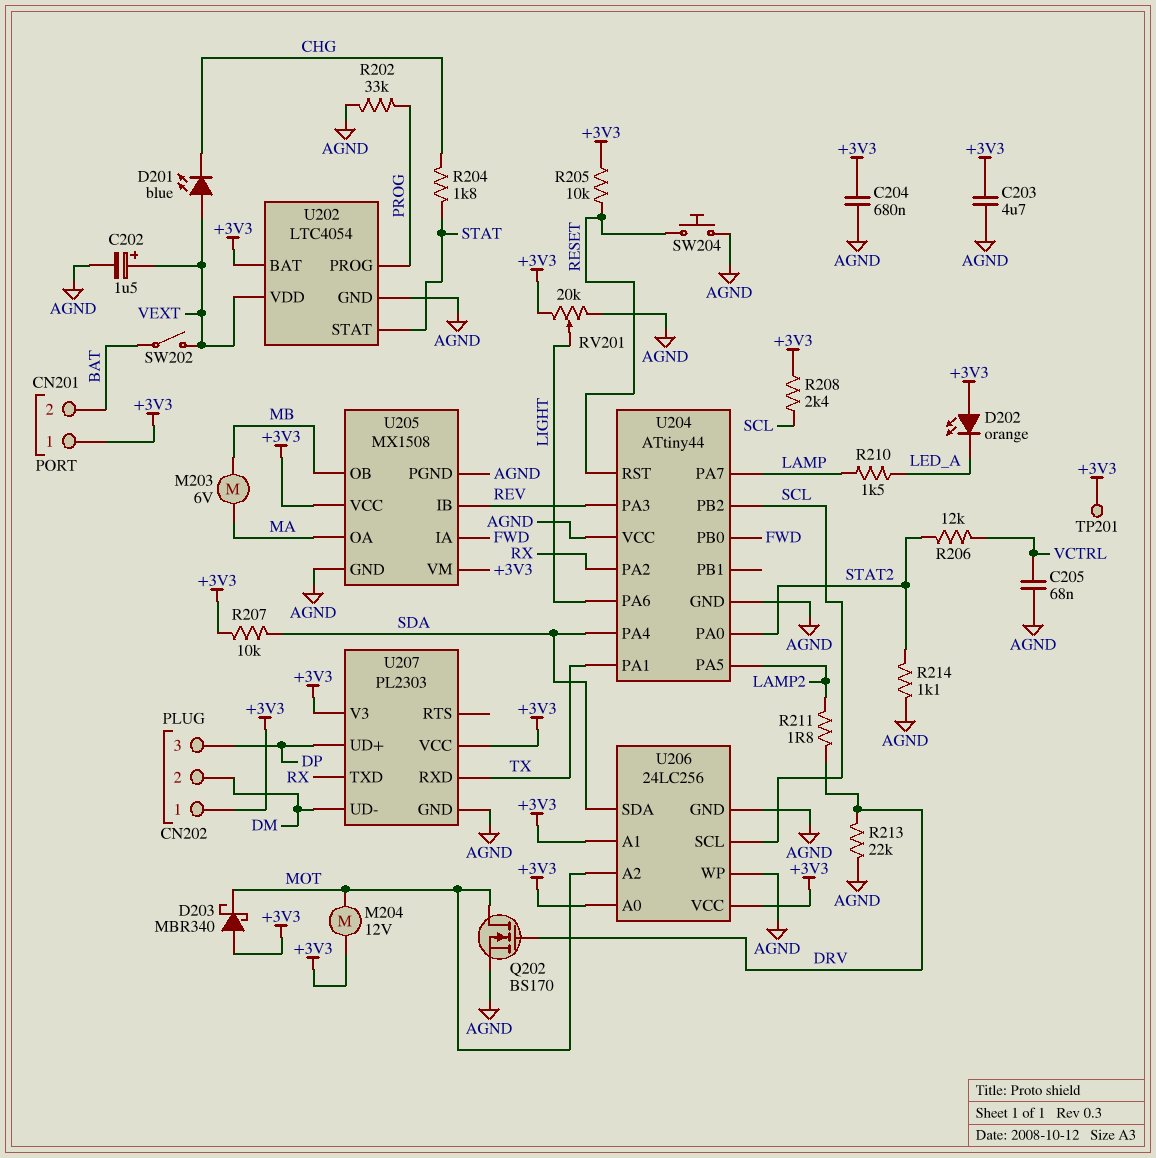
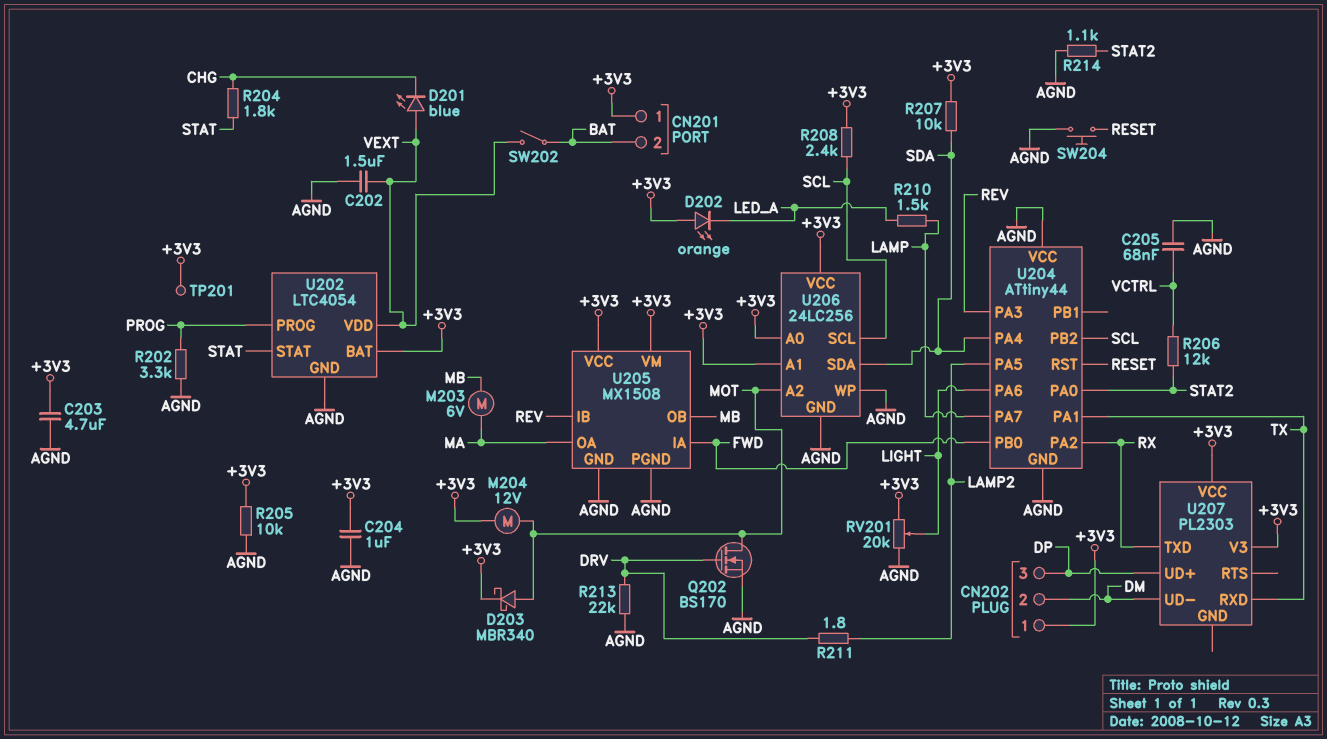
C202: 1.5uF (plus VEXT, minus AGND) -> 1.5uF (AGND, VEXT)
C204: 680nF (+3V3, AGND) -> 1uF (+3V3, AGND)
D203: schottky MBR340 (A +3V3, K MOT) -> schottky MBR340 (A MOT, K +3V3)
R202: 33k (AGND, PROG) -> 3.3k (AGND, PROG)
R205: 10k (+3V3, RESET) -> 10k (+3V3, AGND)
U207 pin GND: AGND -> none

